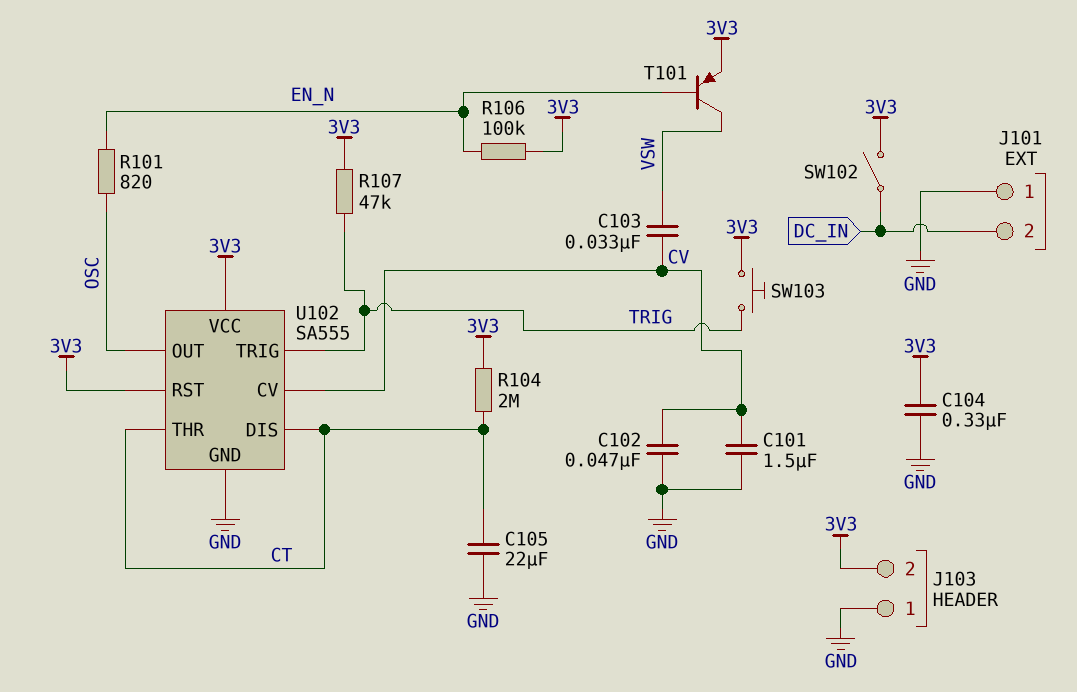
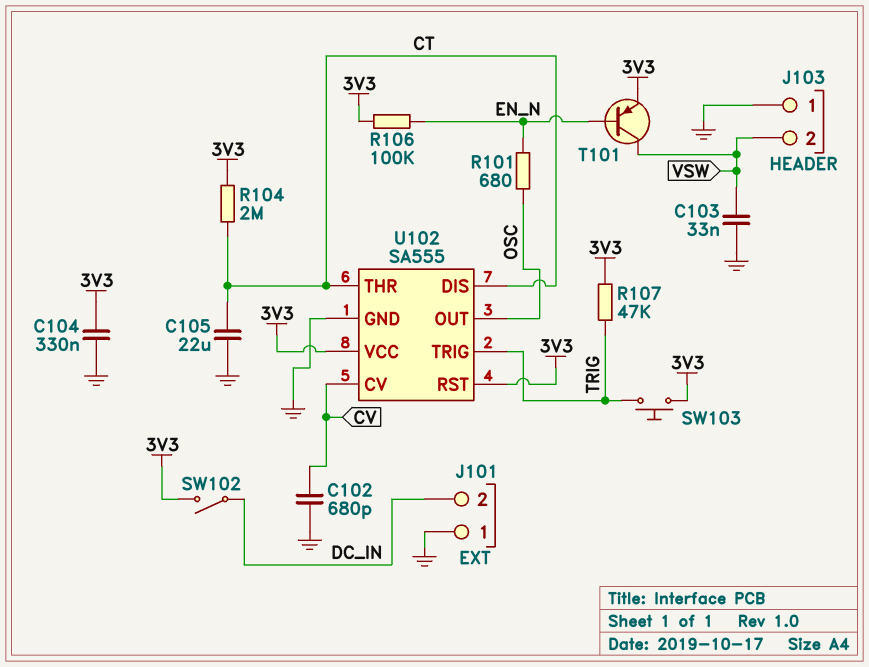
C101: 1.5uF (CV, GND) -> none
C102: 47nF (CV, GND) -> 680pF (CV, GND)
C103: 33nF (CV, VSW) -> 33nF (GND, VSW)
J103 pin 2: 3V3 -> VSW
R101: 820 (EN_N, OSC) -> 680 (EN_N, OSC)

